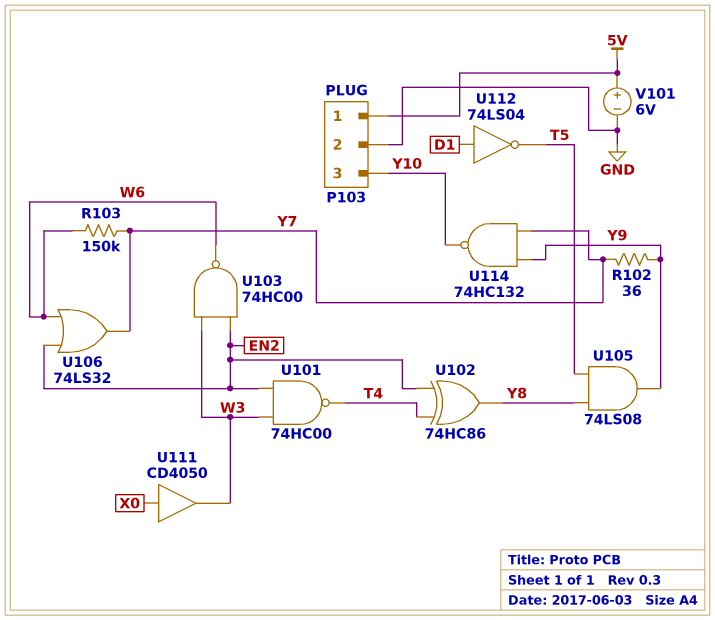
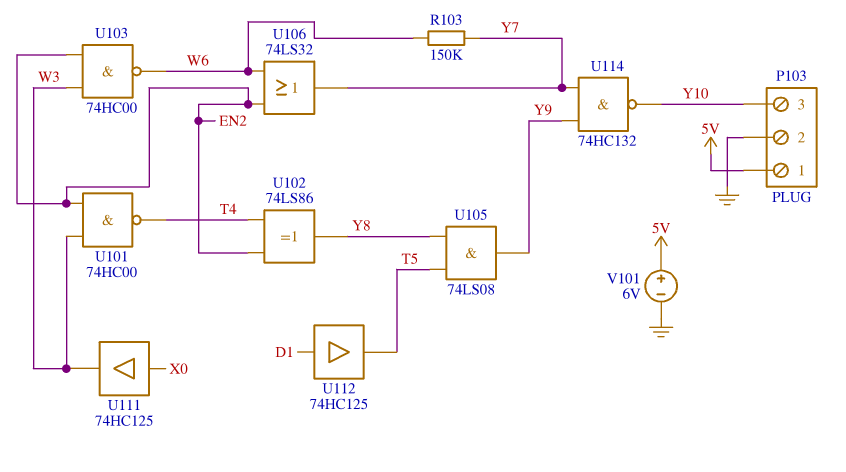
R102: 36 (Y7, Y9) -> none
U102: XOR 74HC86 (in EN2, in T4, out Y8) -> XOR 74LS86 (in EN2, in T4, out Y8)
U111: buffer CD4050 (in X0, out W3) -> buffer 74HC125 (in X0, out W3)
U112: NOT 74LS04 (in D1, out T5) -> buffer 74HC125 (in D1, out T5)

